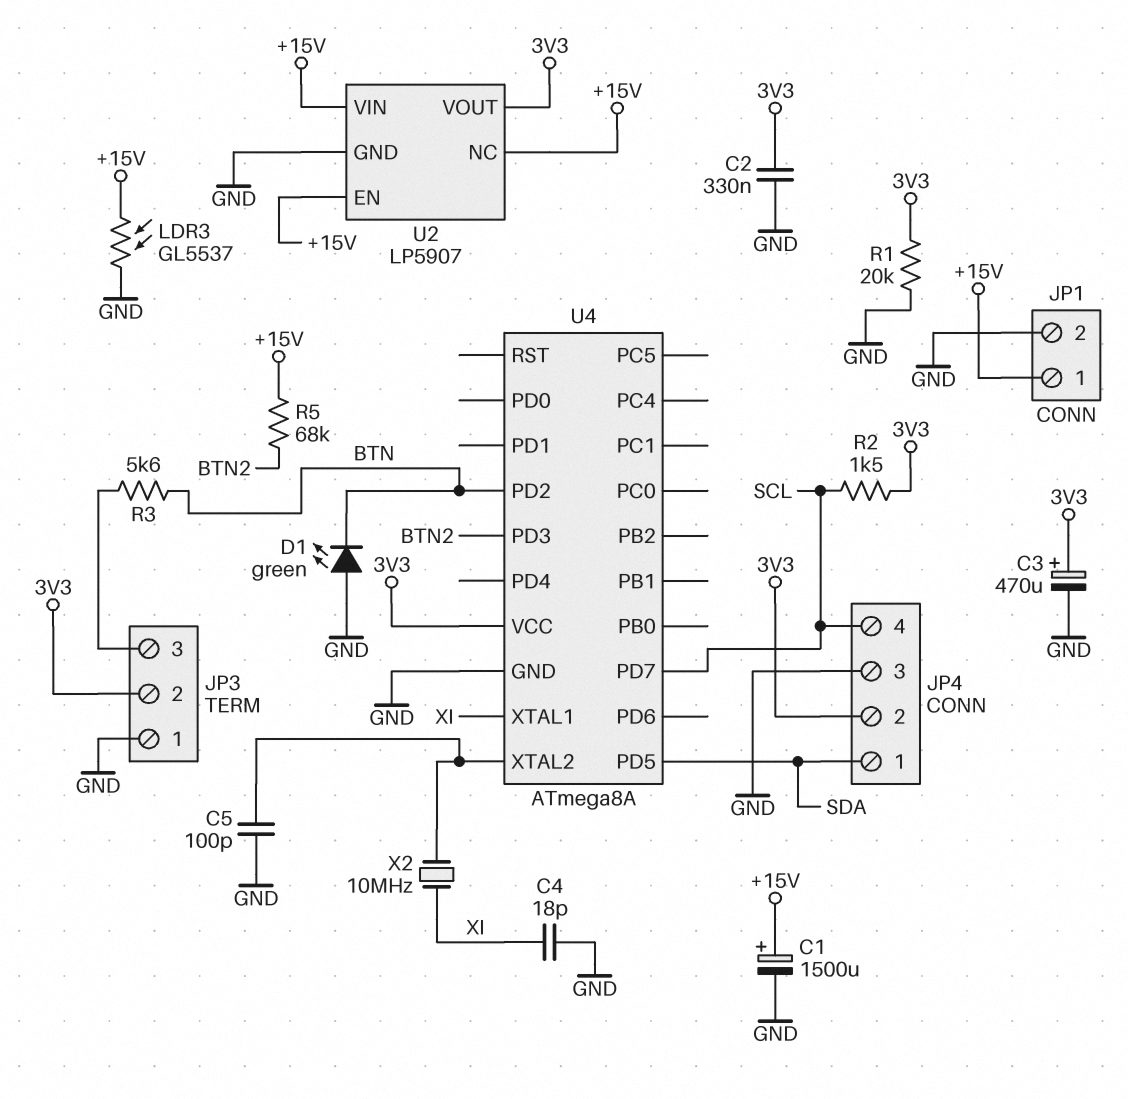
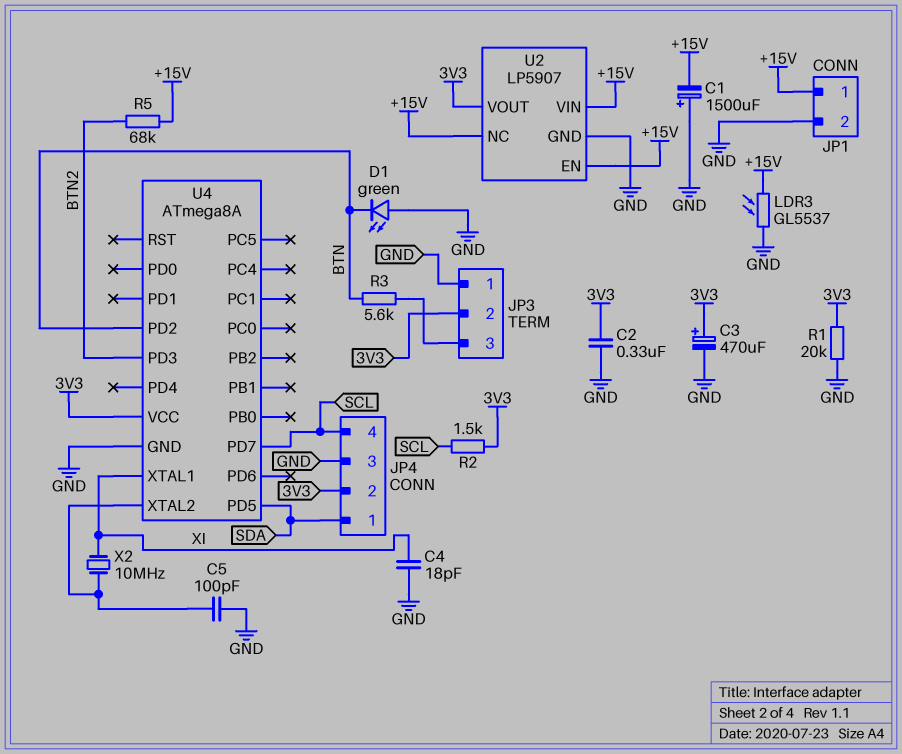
C1: 1500uF (plus +15V, minus GND) -> 1500uF (plus GND, minus +15V)

